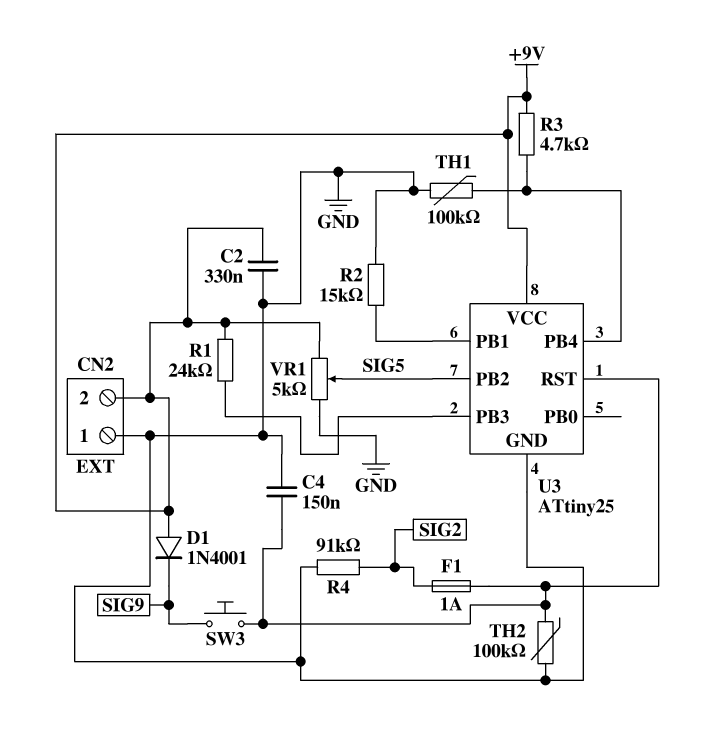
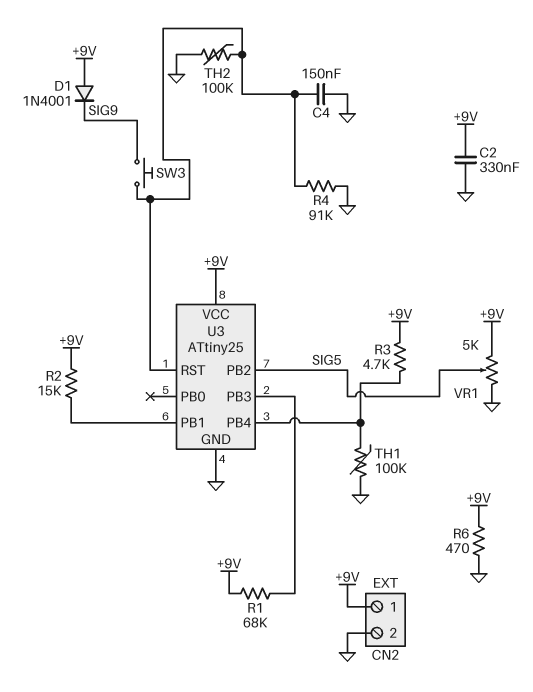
CN2 pin 1: GND -> +9V
CN2 pin 2: +9V -> GND
F1: 1A (SIG2, U3/RST) -> none
R1: 24k (+9V, U3/PB3) -> 68k (+9V, U3/PB3)
R2: 15k (GND, U3/PB1) -> 15k (+9V, U3/PB1)
R4: 91k (GND, SIG2) -> 91k (GND, U3/RST)
R6: none -> 470 (+9V, GND)

